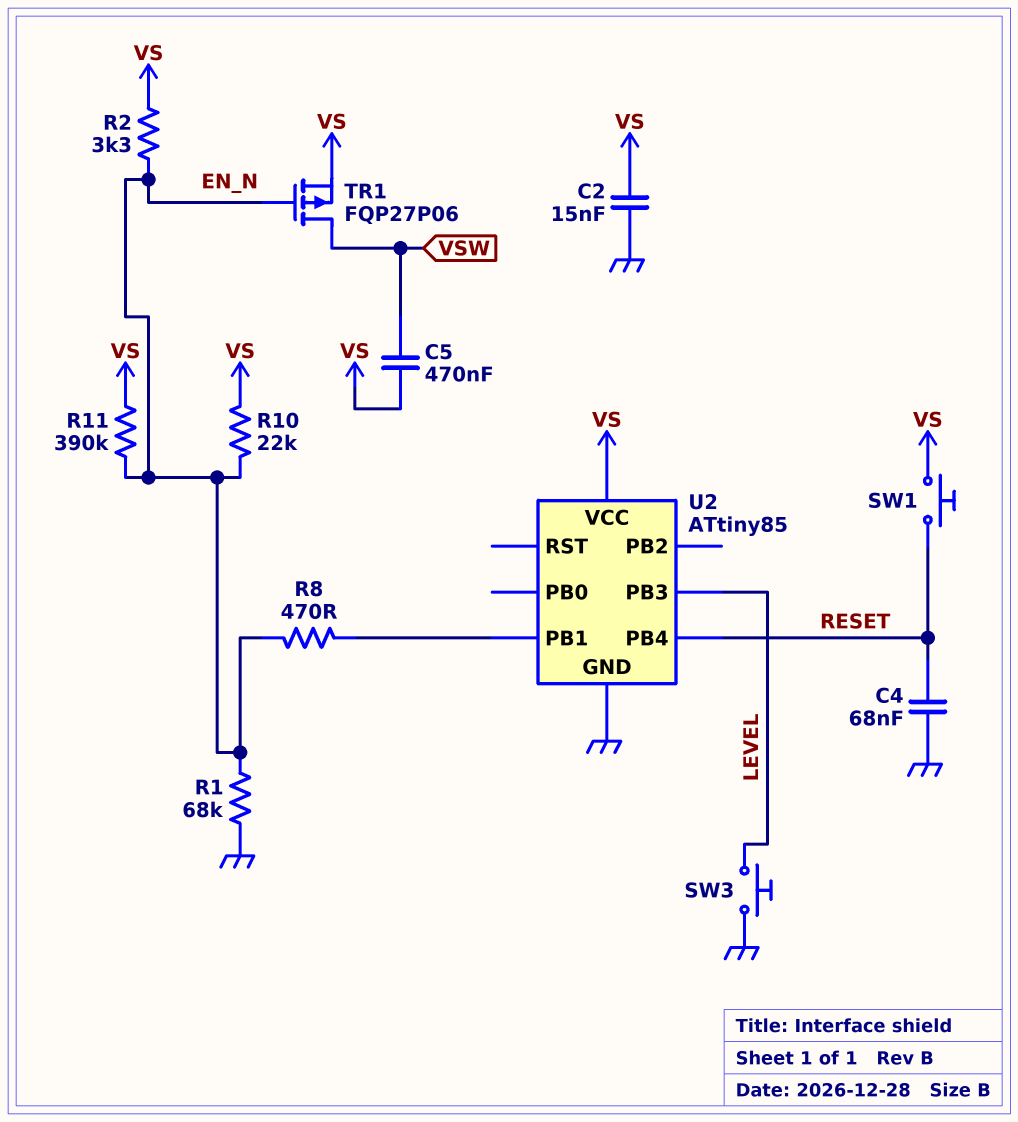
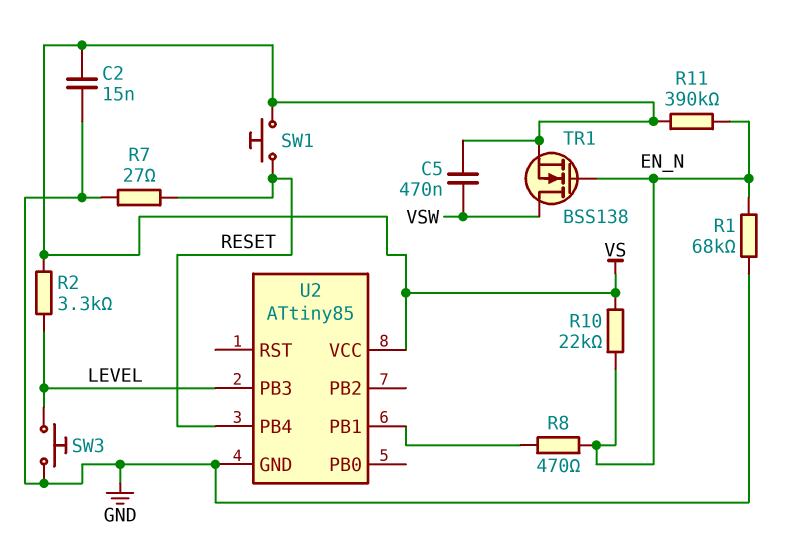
C4: 68nF (GND, RESET) -> none
R2: 3.3k (EN_N, VS) -> 3.3k (LEVEL, VS)
R7: none -> 27 (GND, RESET)
TR1: PMOS FQP27P06 (G EN_N, D VSW, S VS) -> NMOS BSS138 (G EN_N, D VSW, S VS)

